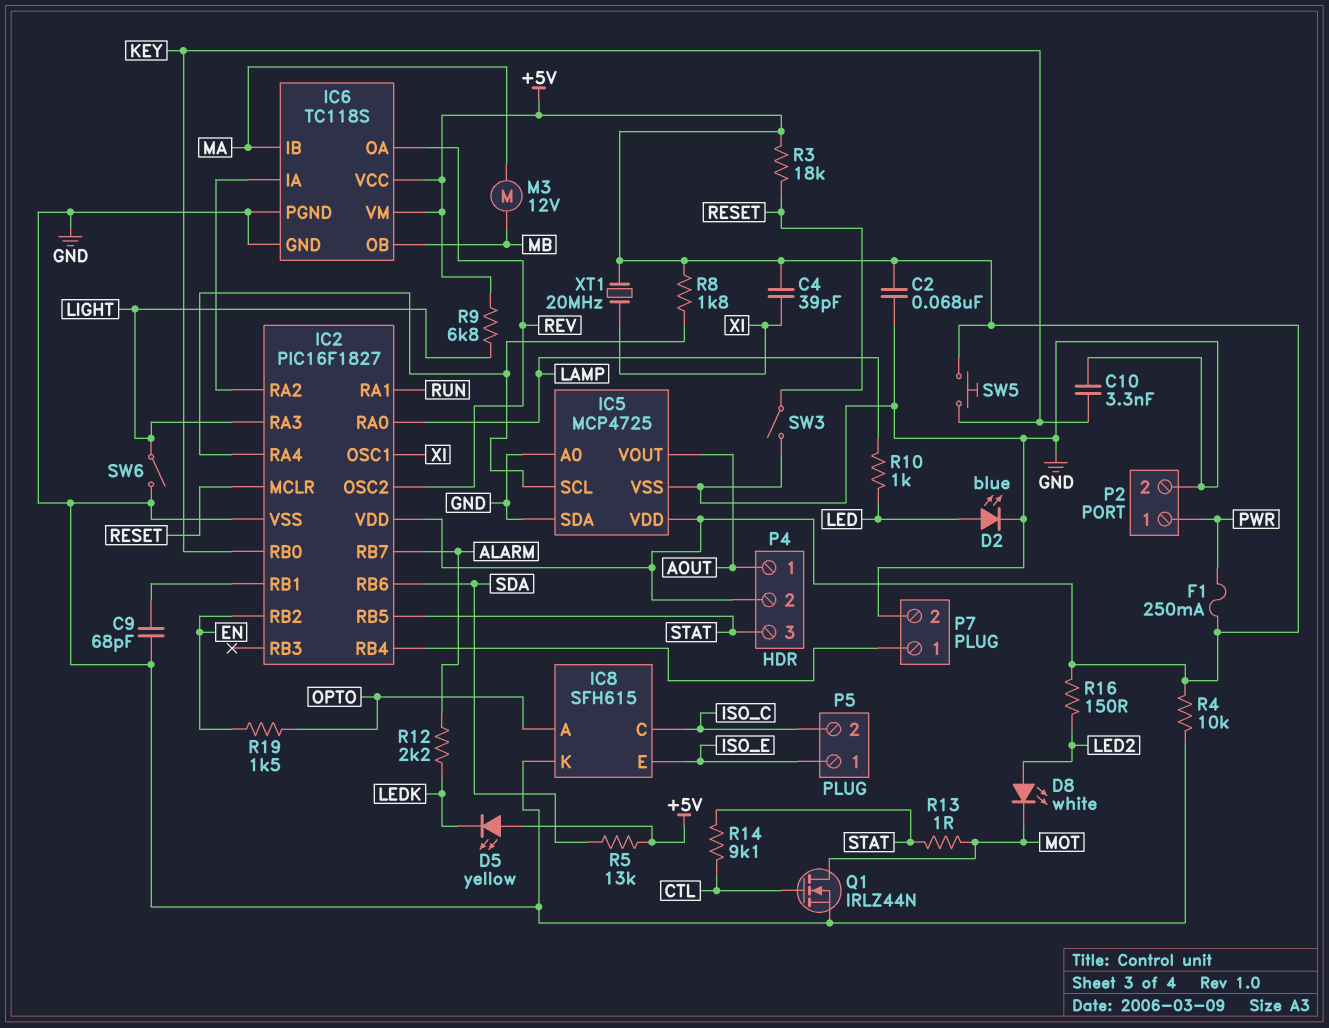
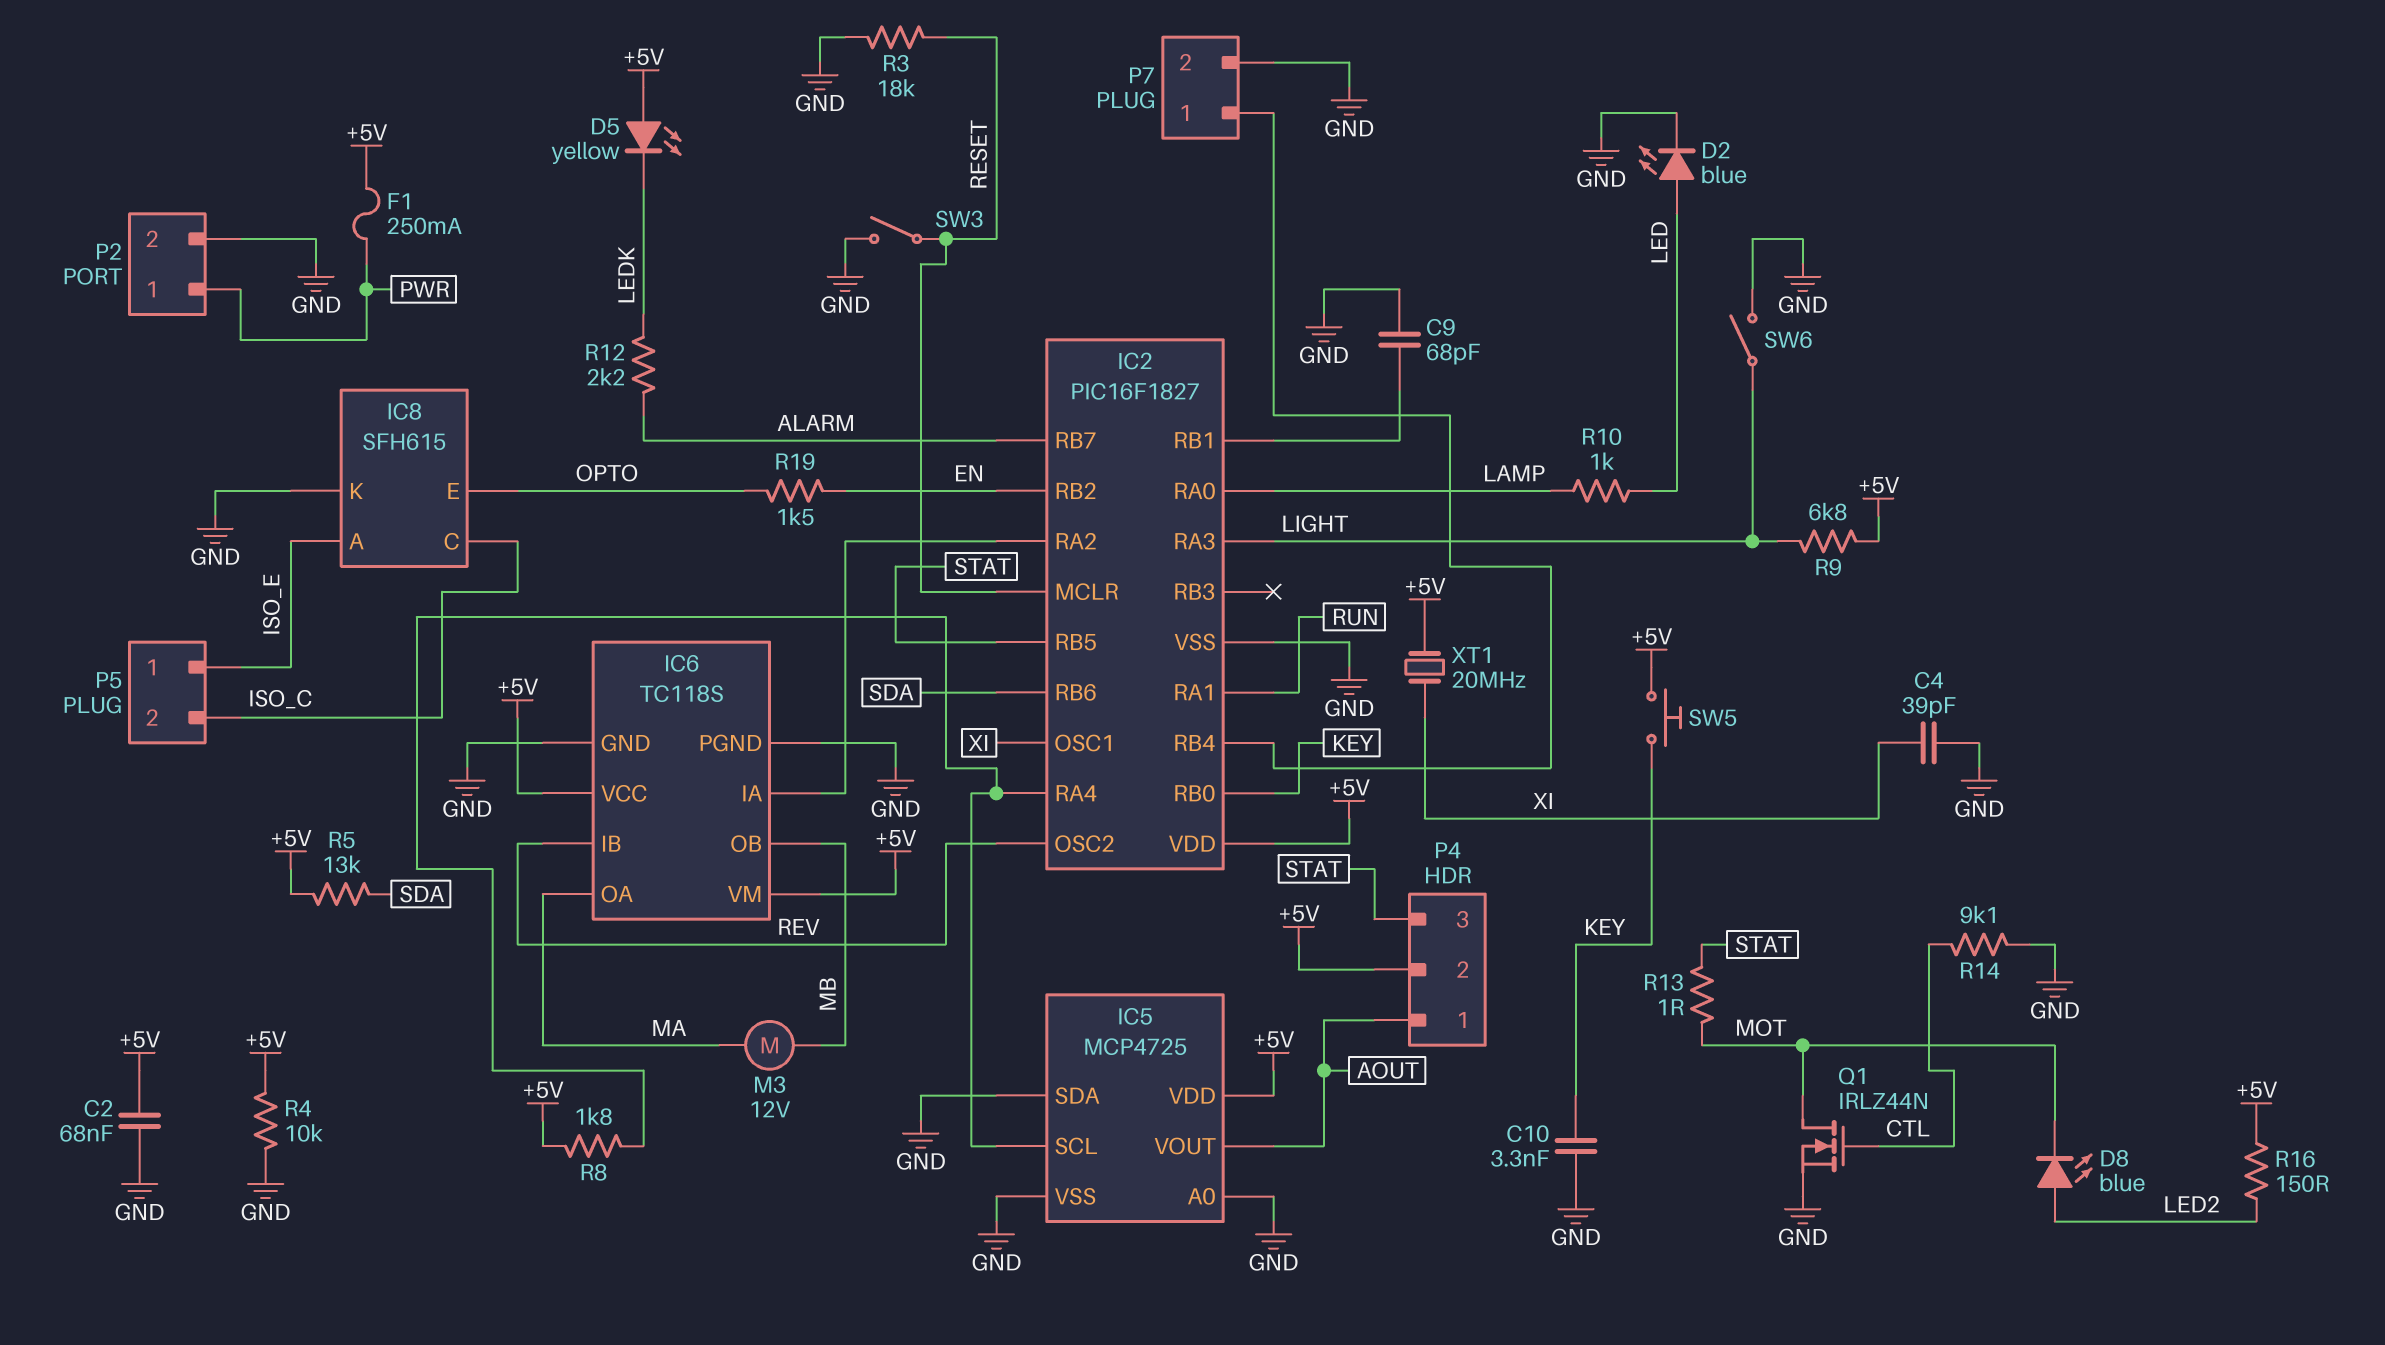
C4: 39pF (+5V, XI) -> 39pF (GND, XI)
D8: LED white (A LED2, K MOT) -> LED blue (A LED2, K MOT)
IC6 pin IB: MA -> REV
IC6 pin OA: REV -> MA
IC8 pin A: OPTO -> ISO_E
IC8 pin E: ISO_E -> OPTO
R3: 18k (+5V, RESET) -> 18k (GND, RESET)
R14: 9.1k (CTL, STAT) -> 9.1k (CTL, GND)

